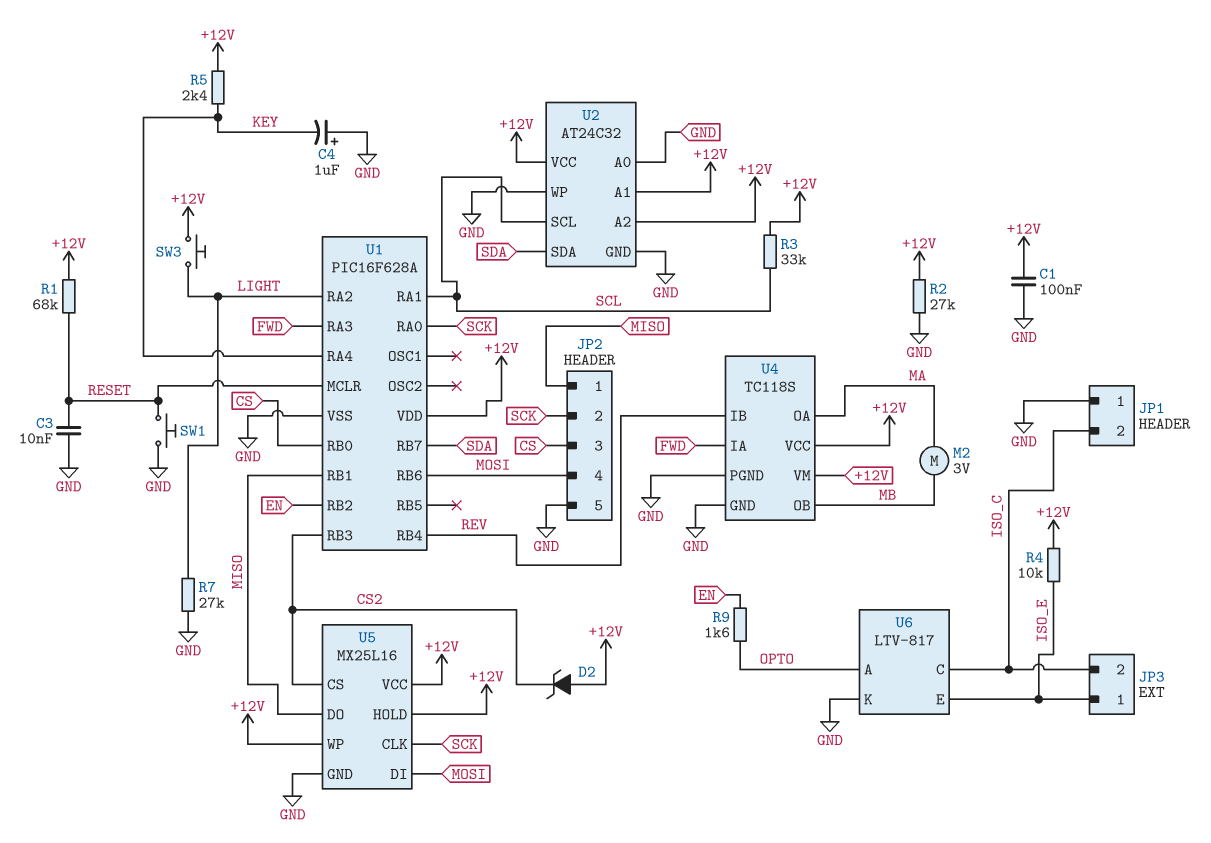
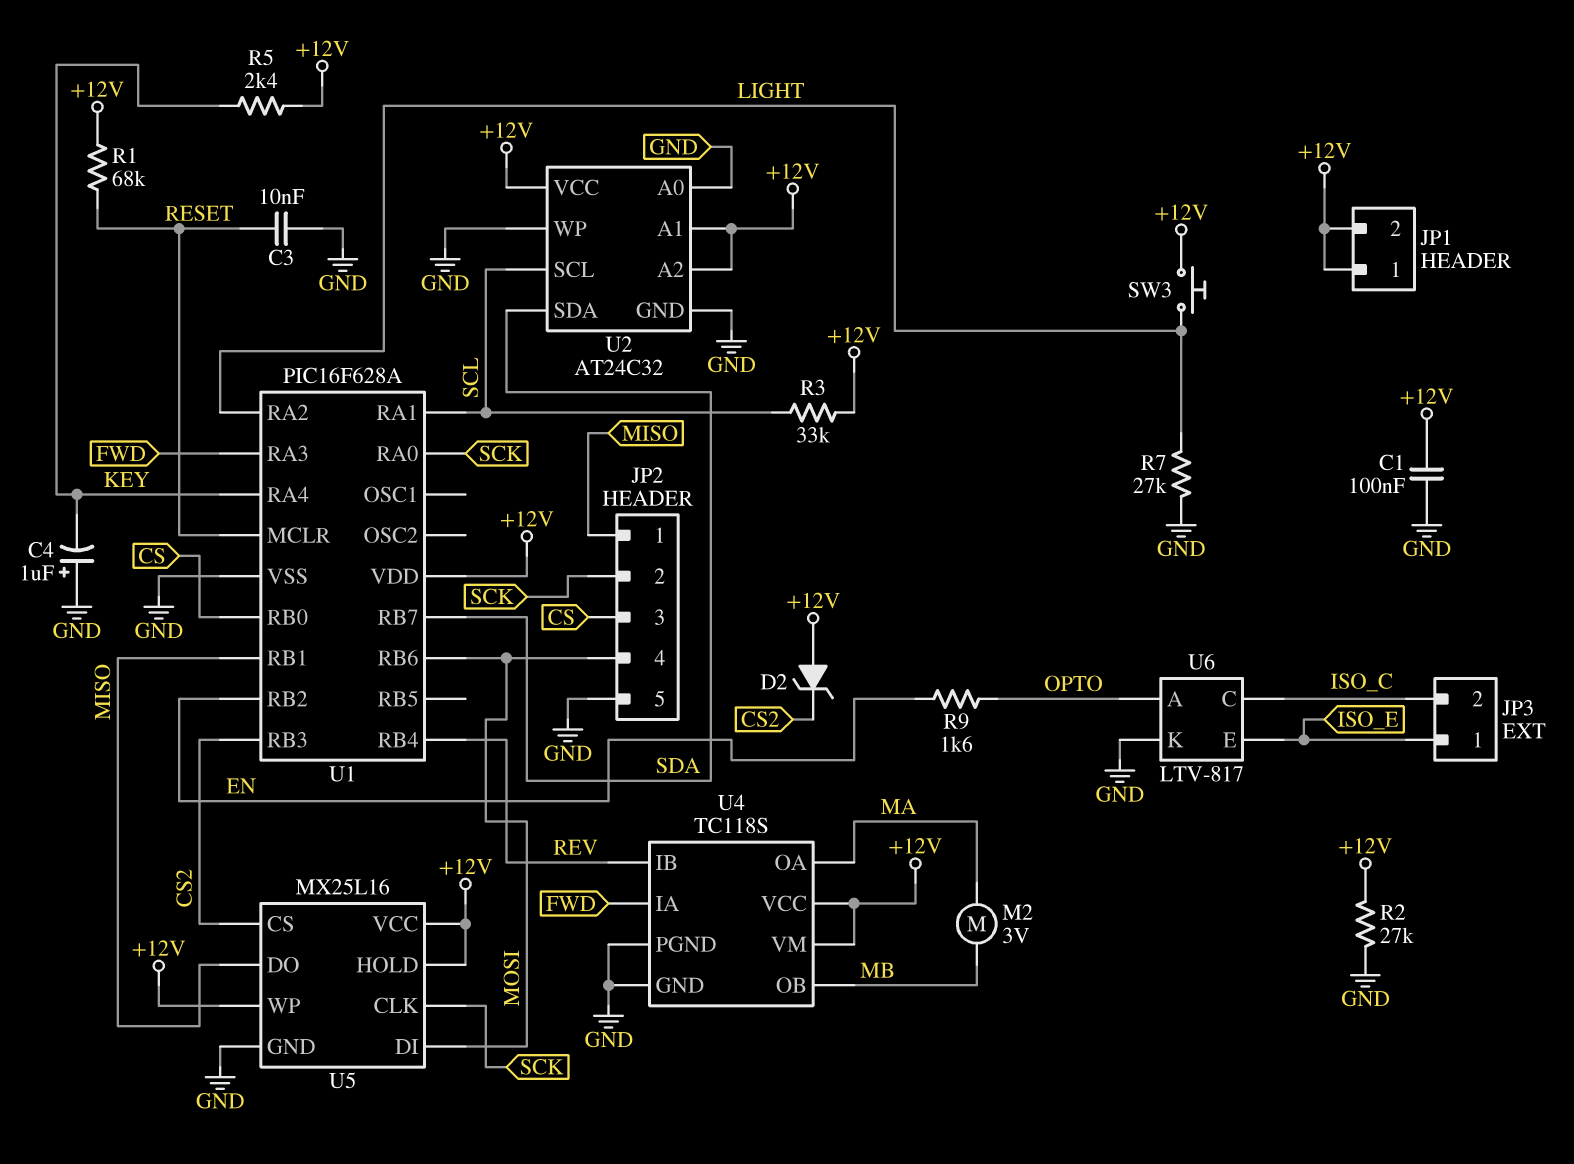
JP1 pin 1: GND -> +12V
JP1 pin 2: ISO_C -> +12V
R4: 10k (+12V, ISO_E) -> none
SW1: button (GND, RESET) -> none

